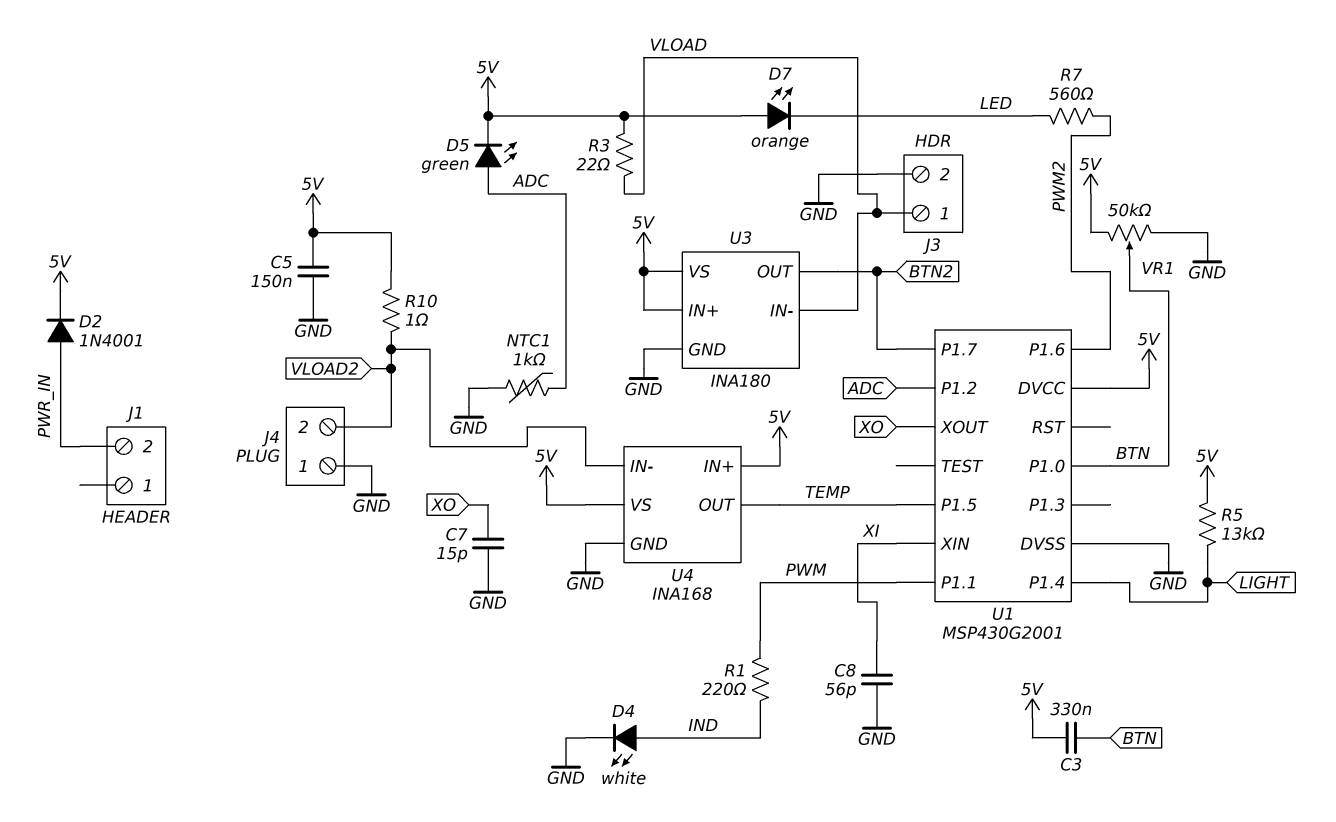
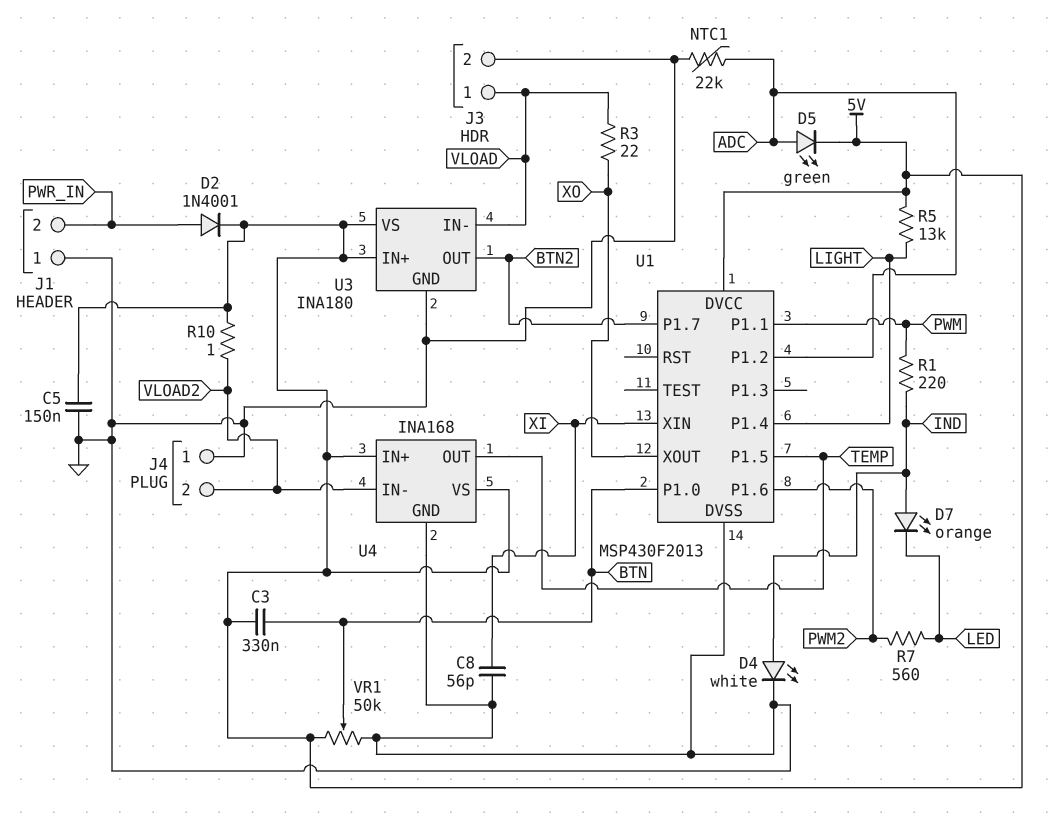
C7: 15pF (GND, XO) -> none
D7: LED orange (A 5V, K LED) -> LED orange (A IND, K LED)
J1 pin 1: none -> GND
NTC1: 1k (ADC, GND) -> 22k (ADC, GND)
R3: 22 (5V, VLOAD) -> 22 (VLOAD, XO)
U1: MSP430G2001 -> MSP430F2013

